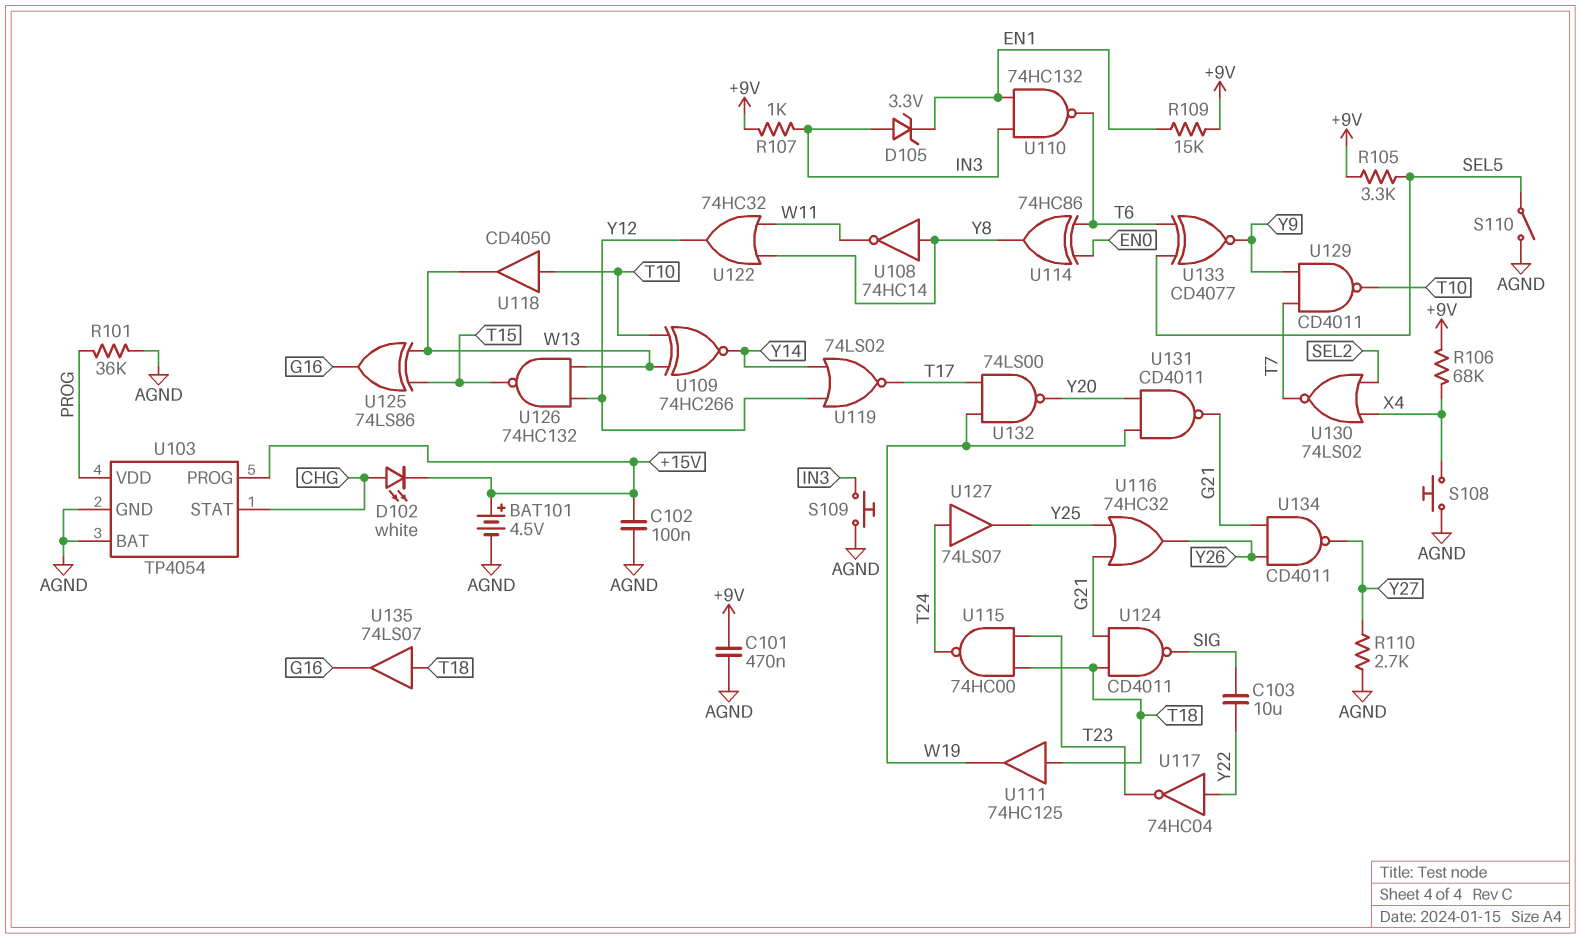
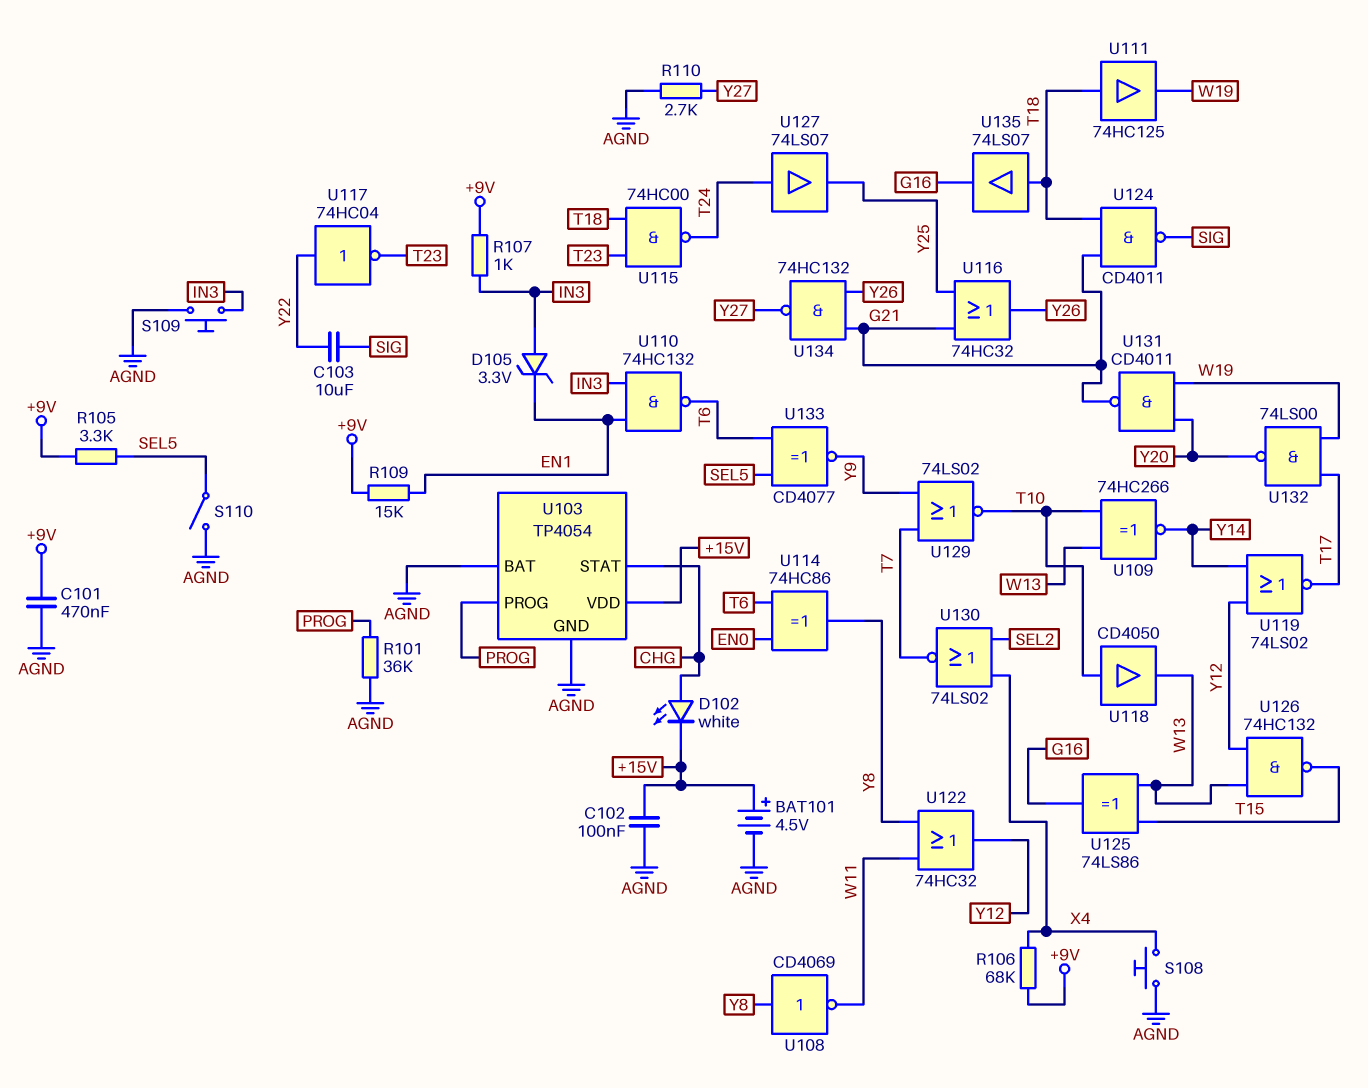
U103 pin PROG: +15V -> PROG
U103 pin VDD: PROG -> +15V
U108: NOT 74HC14 (in Y8, out W11) -> NOT CD4069 (in Y8, out W11)
U129: NAND CD4011 (in T7, in Y9, out T10) -> NOR 74LS02 (in T7, in Y9, out T10)
U134: NAND CD4011 (in G21, in Y26, out Y27) -> NAND 74HC132 (in G21, in Y26, out Y27)

